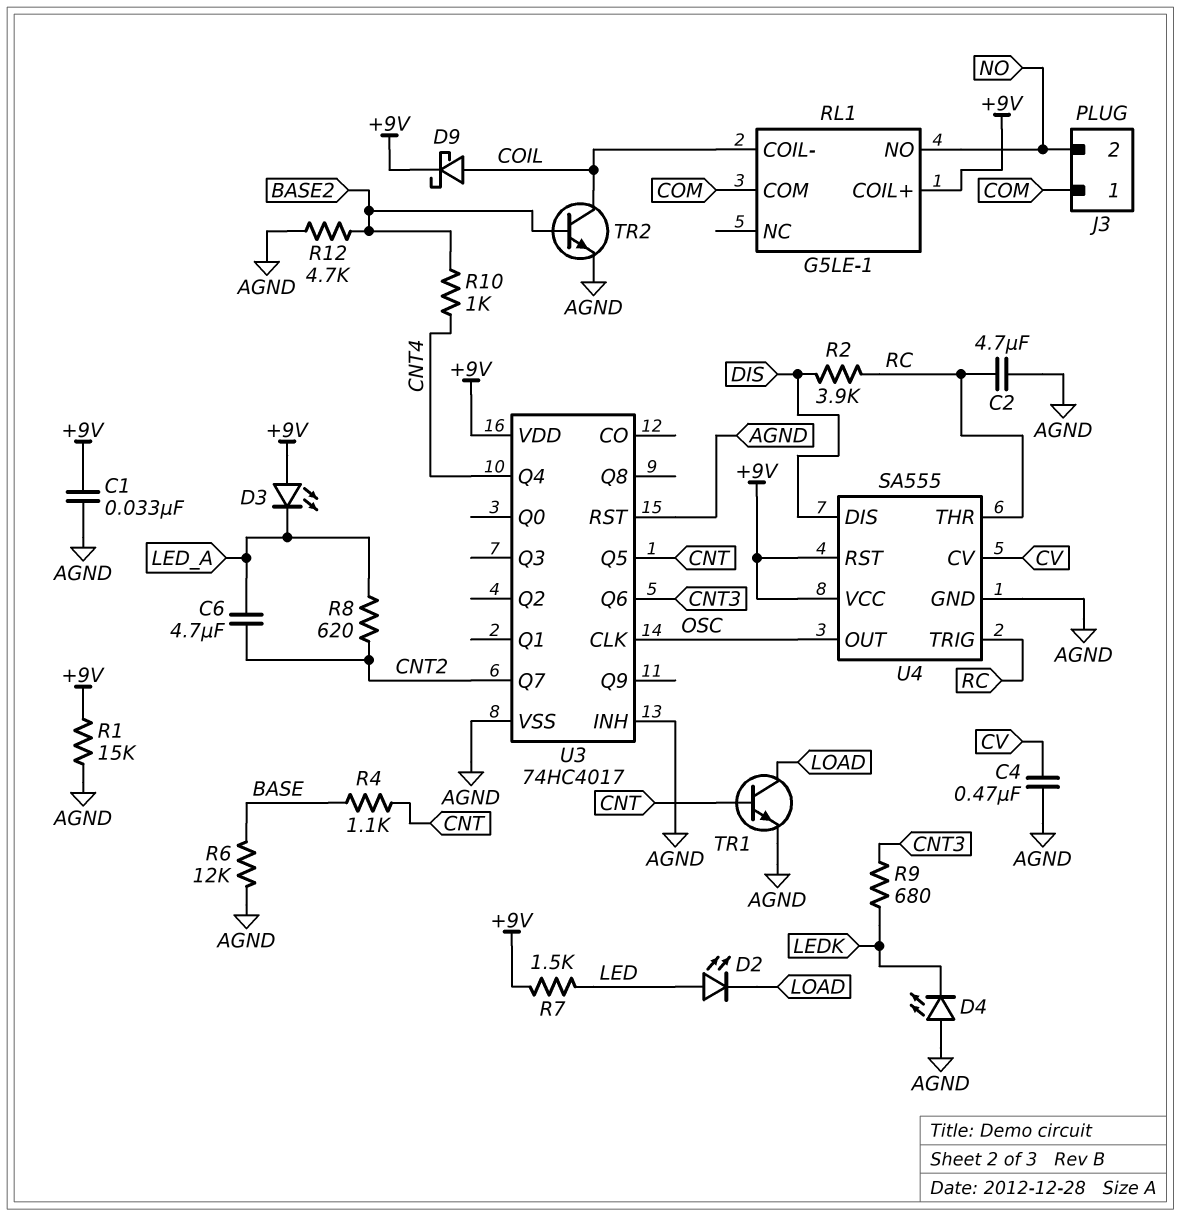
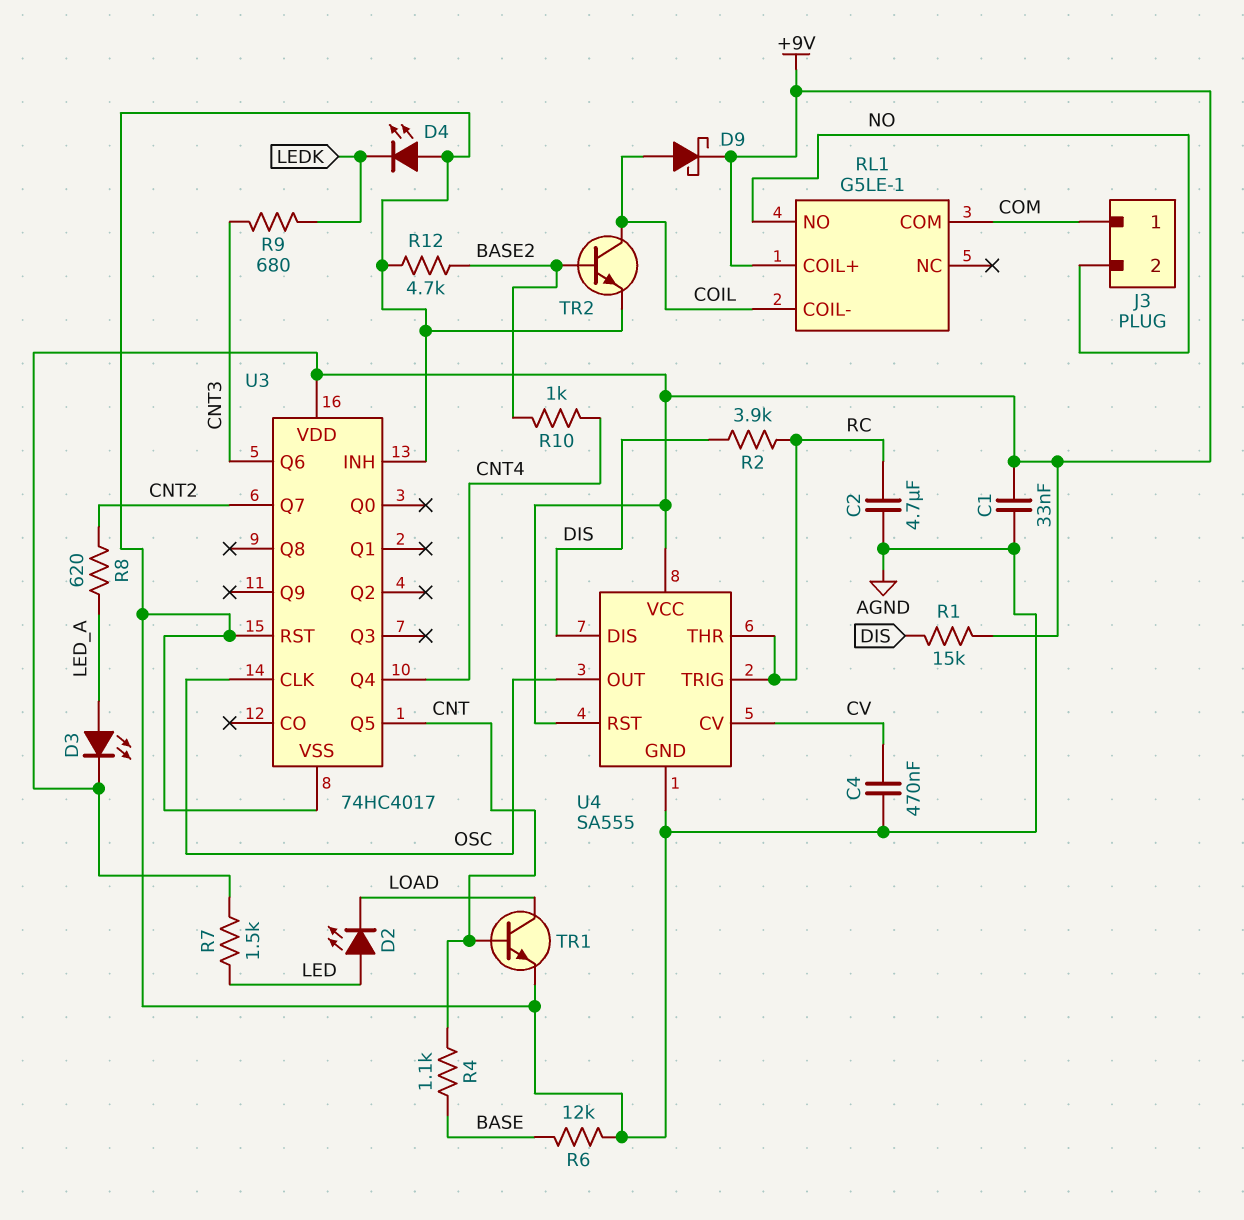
C6: 4.7uF (CNT2, LED_A) -> none
D3: LED (A +9V, K LED_A) -> LED (A LED_A, K +9V)
R1: 15k (+9V, AGND) -> 15k (+9V, DIS)

